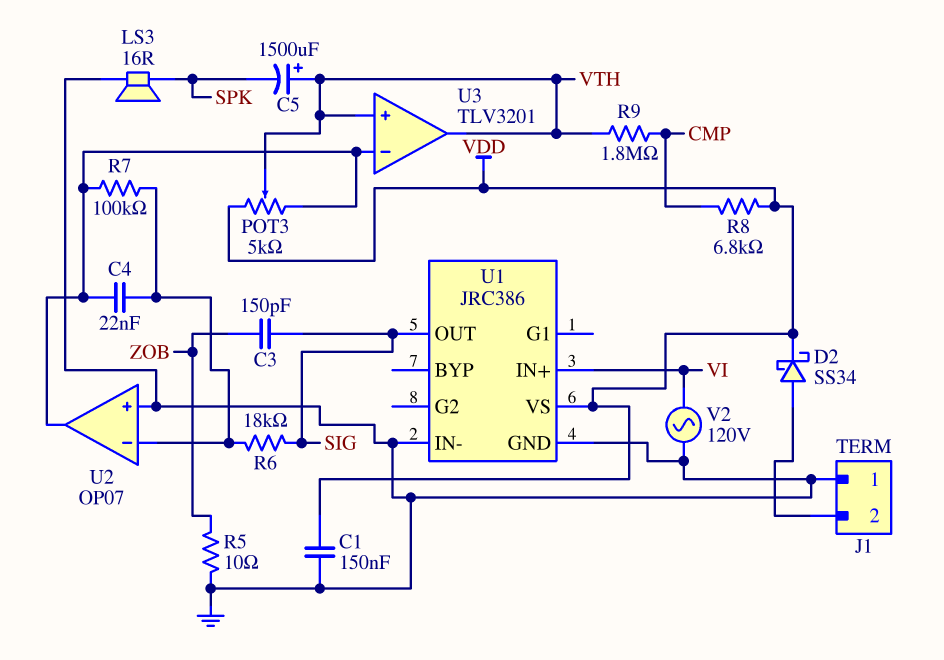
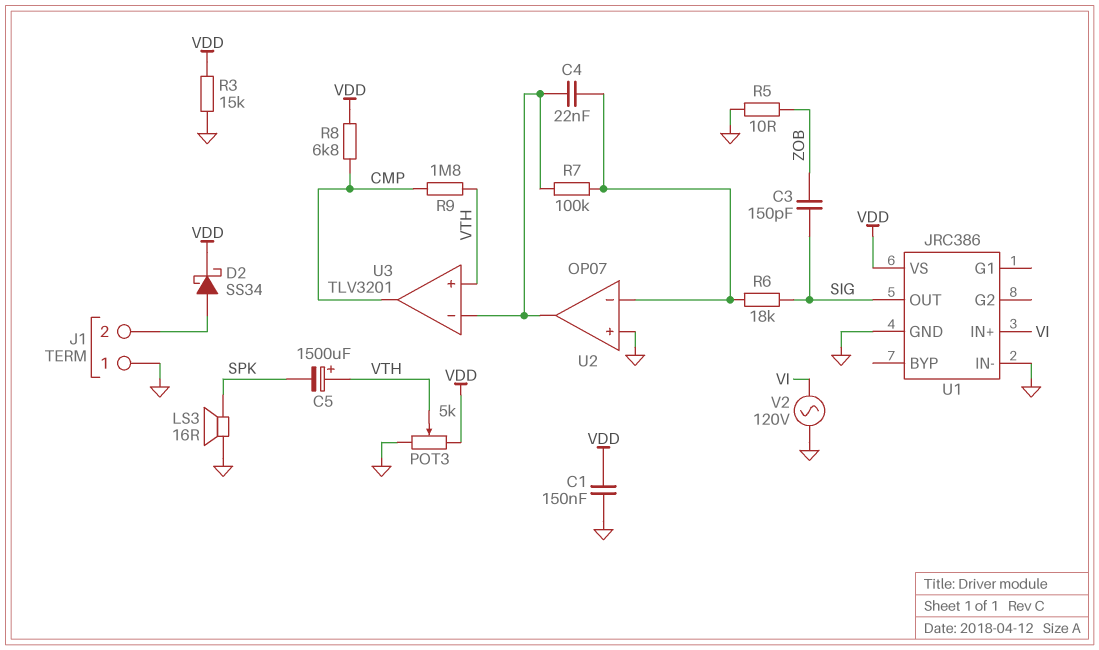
POT3: 5k (U2/out, VDD, wiper VTH) -> 5k (GND, VDD, wiper VTH)
R3: none -> 15k (GND, VDD)
U3 pin out: VTH -> CMP

